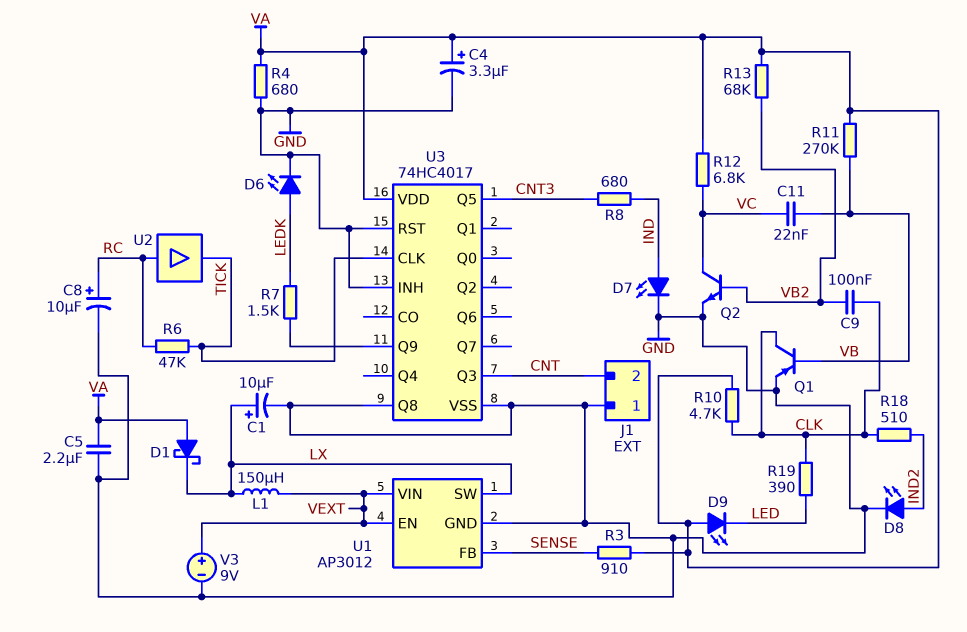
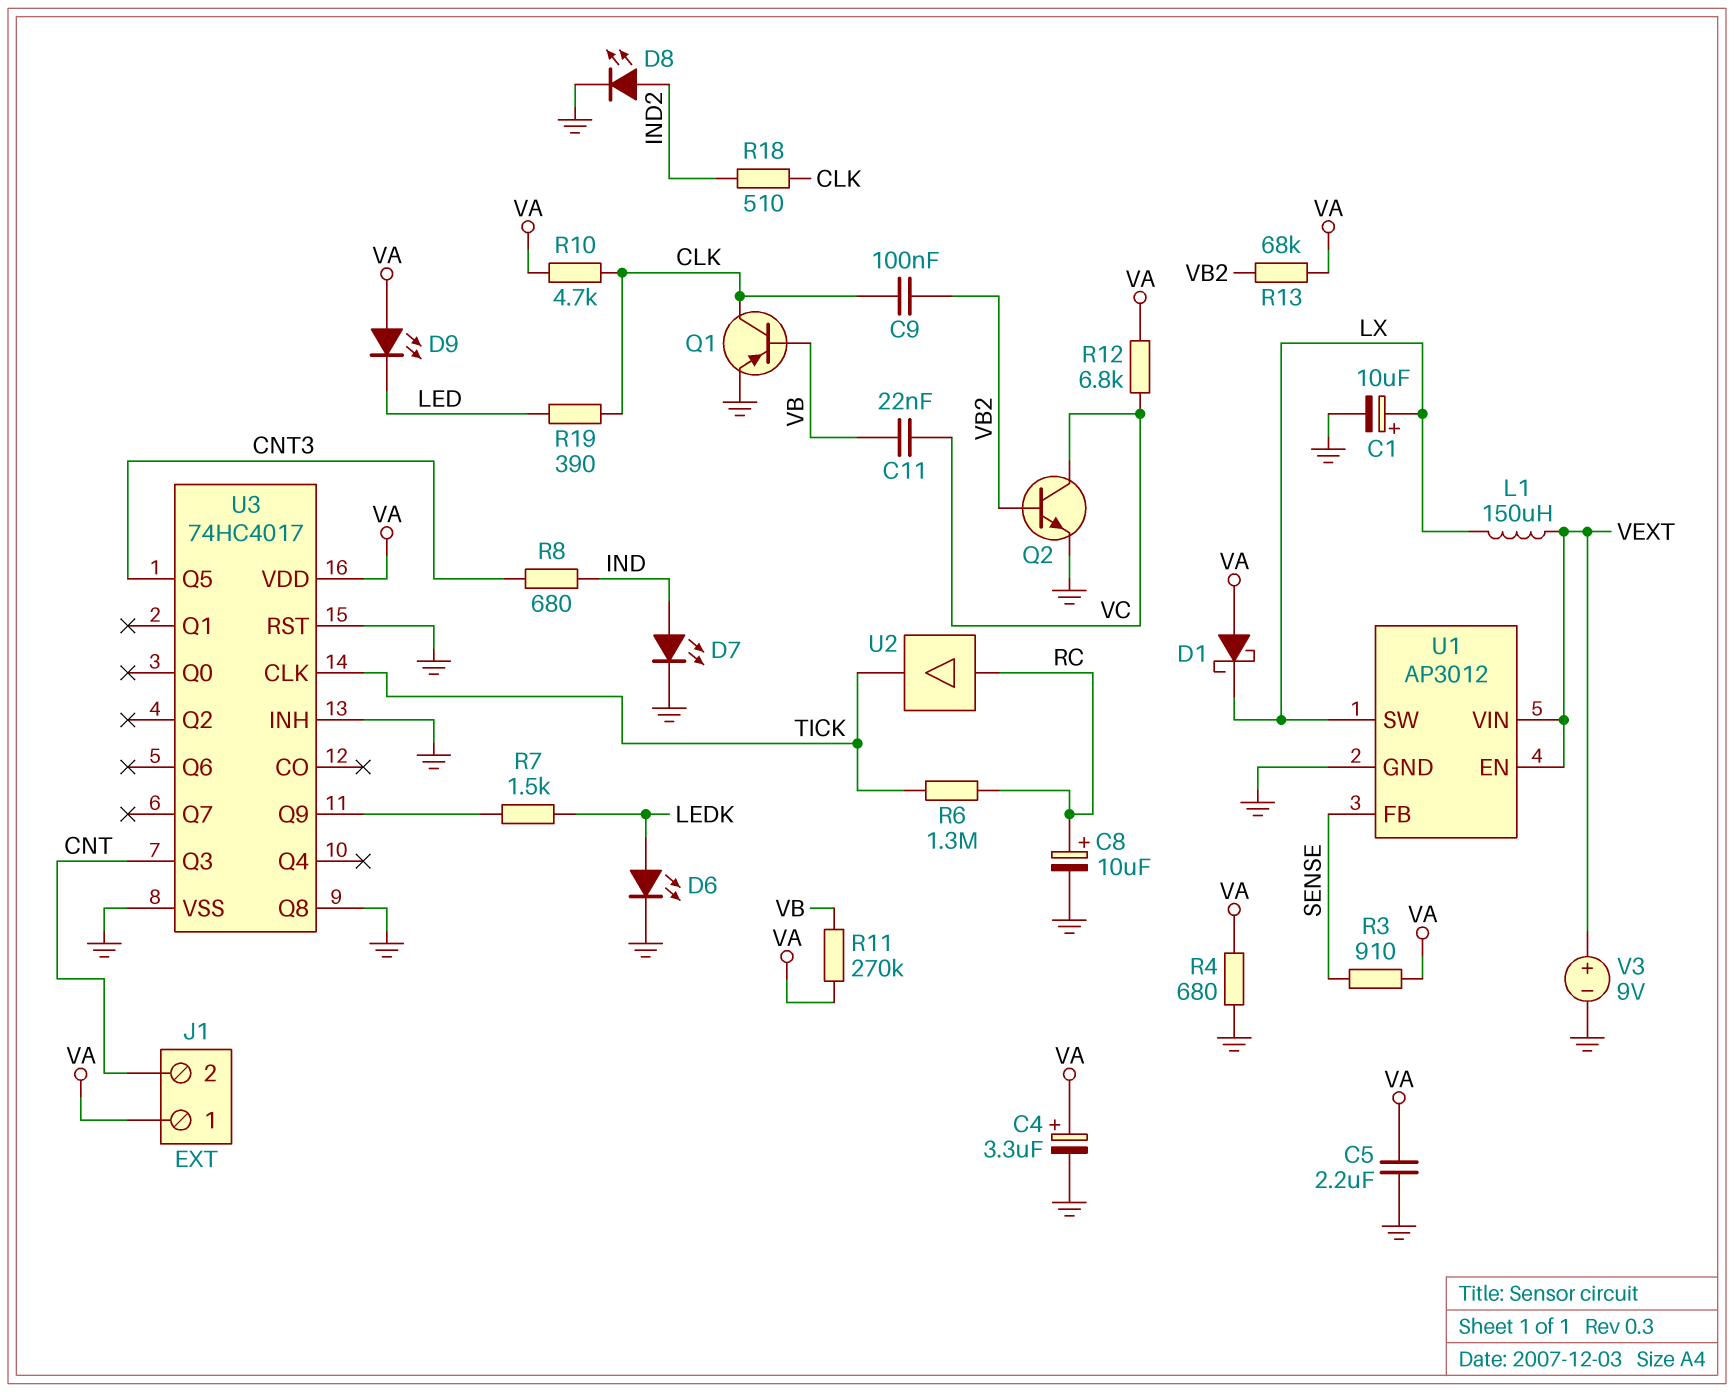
J1 pin 1: GND -> VA
R6: 47k (RC, TICK) -> 1.3M (RC, TICK)

